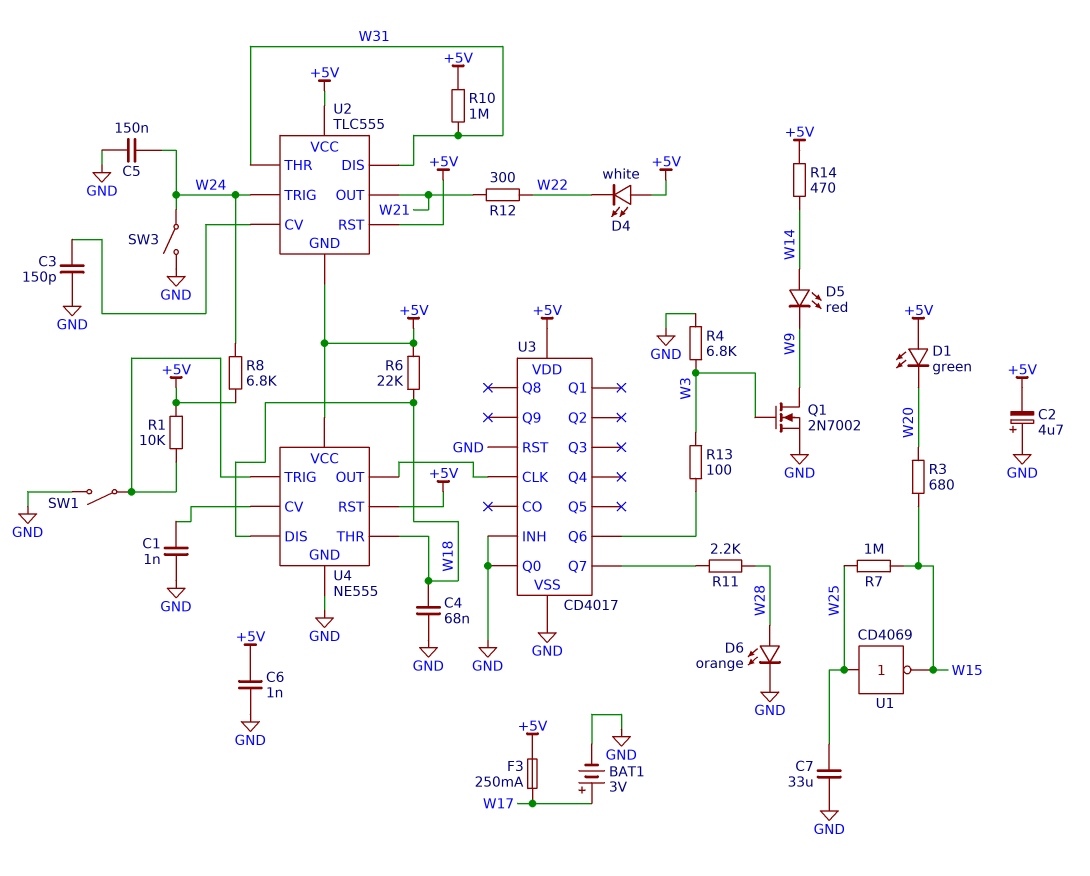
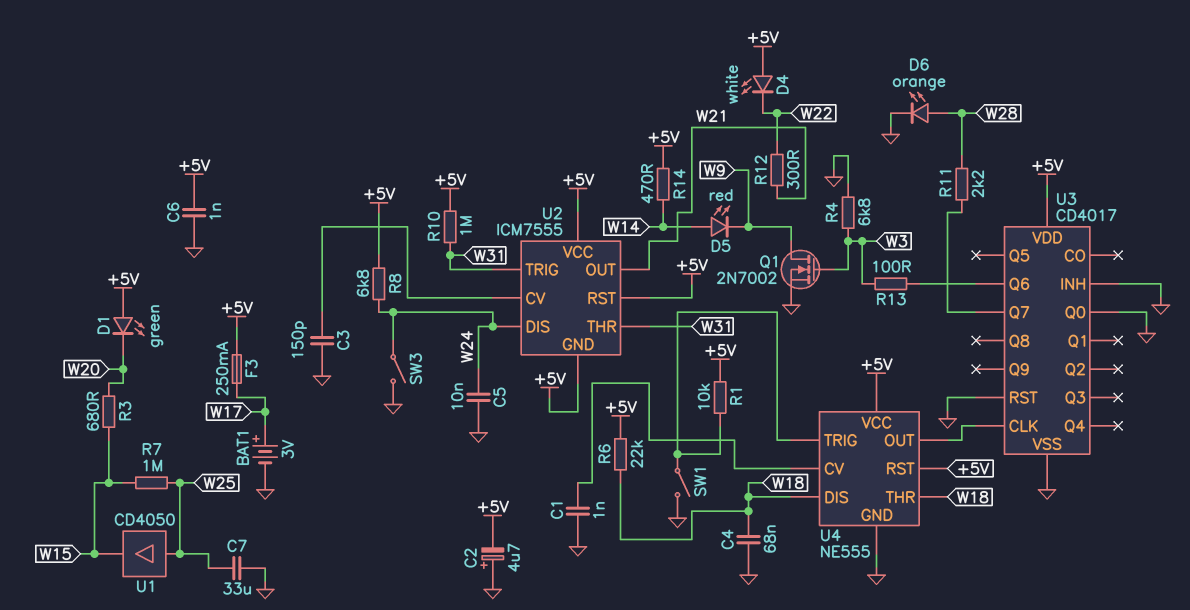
C5: 150nF (GND, W24) -> 10nF (GND, W24)
U1: NOT CD4069 (in W25, out W15) -> buffer CD4050 (in W25, out W15)
U2: TLC555 -> ICM7555
U2 pin DIS: W31 -> W24
U2 pin TRIG: W24 -> W31

